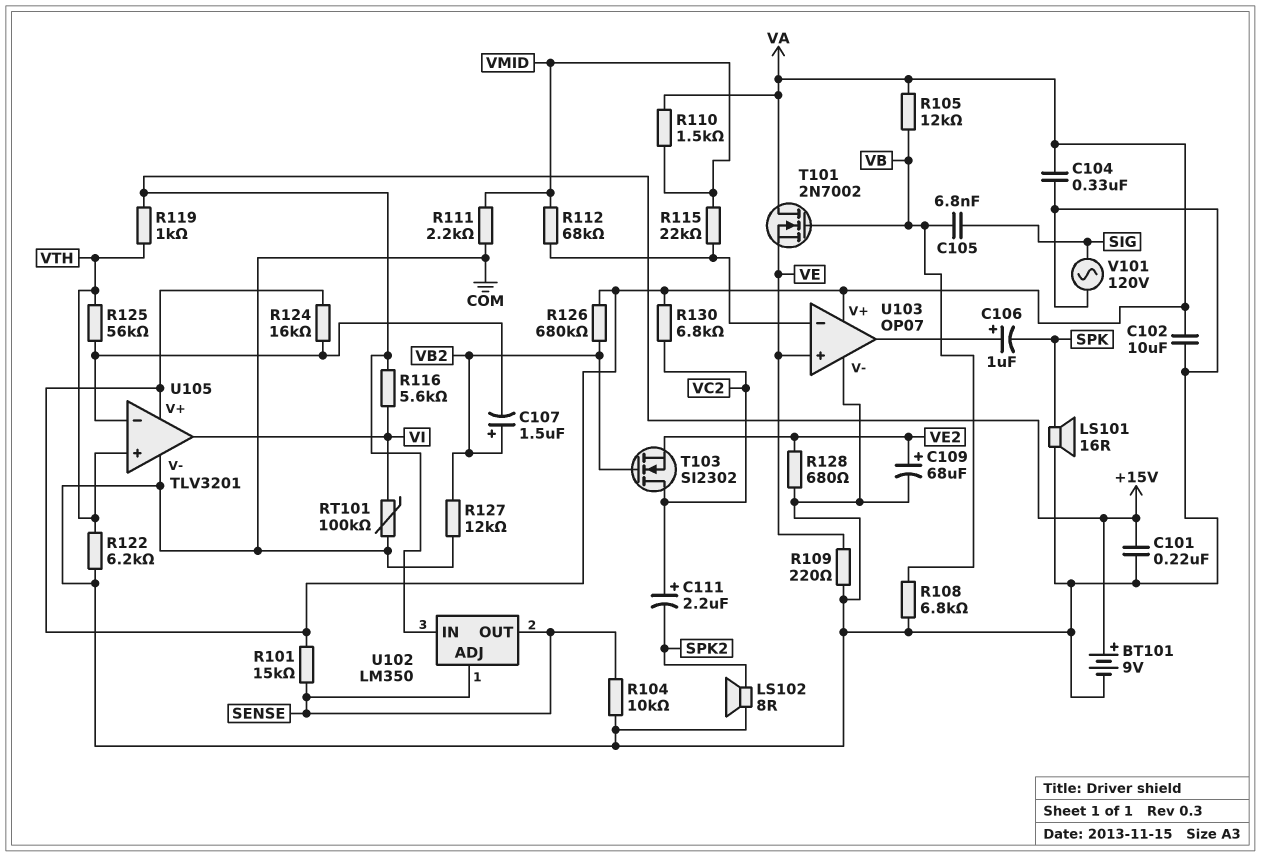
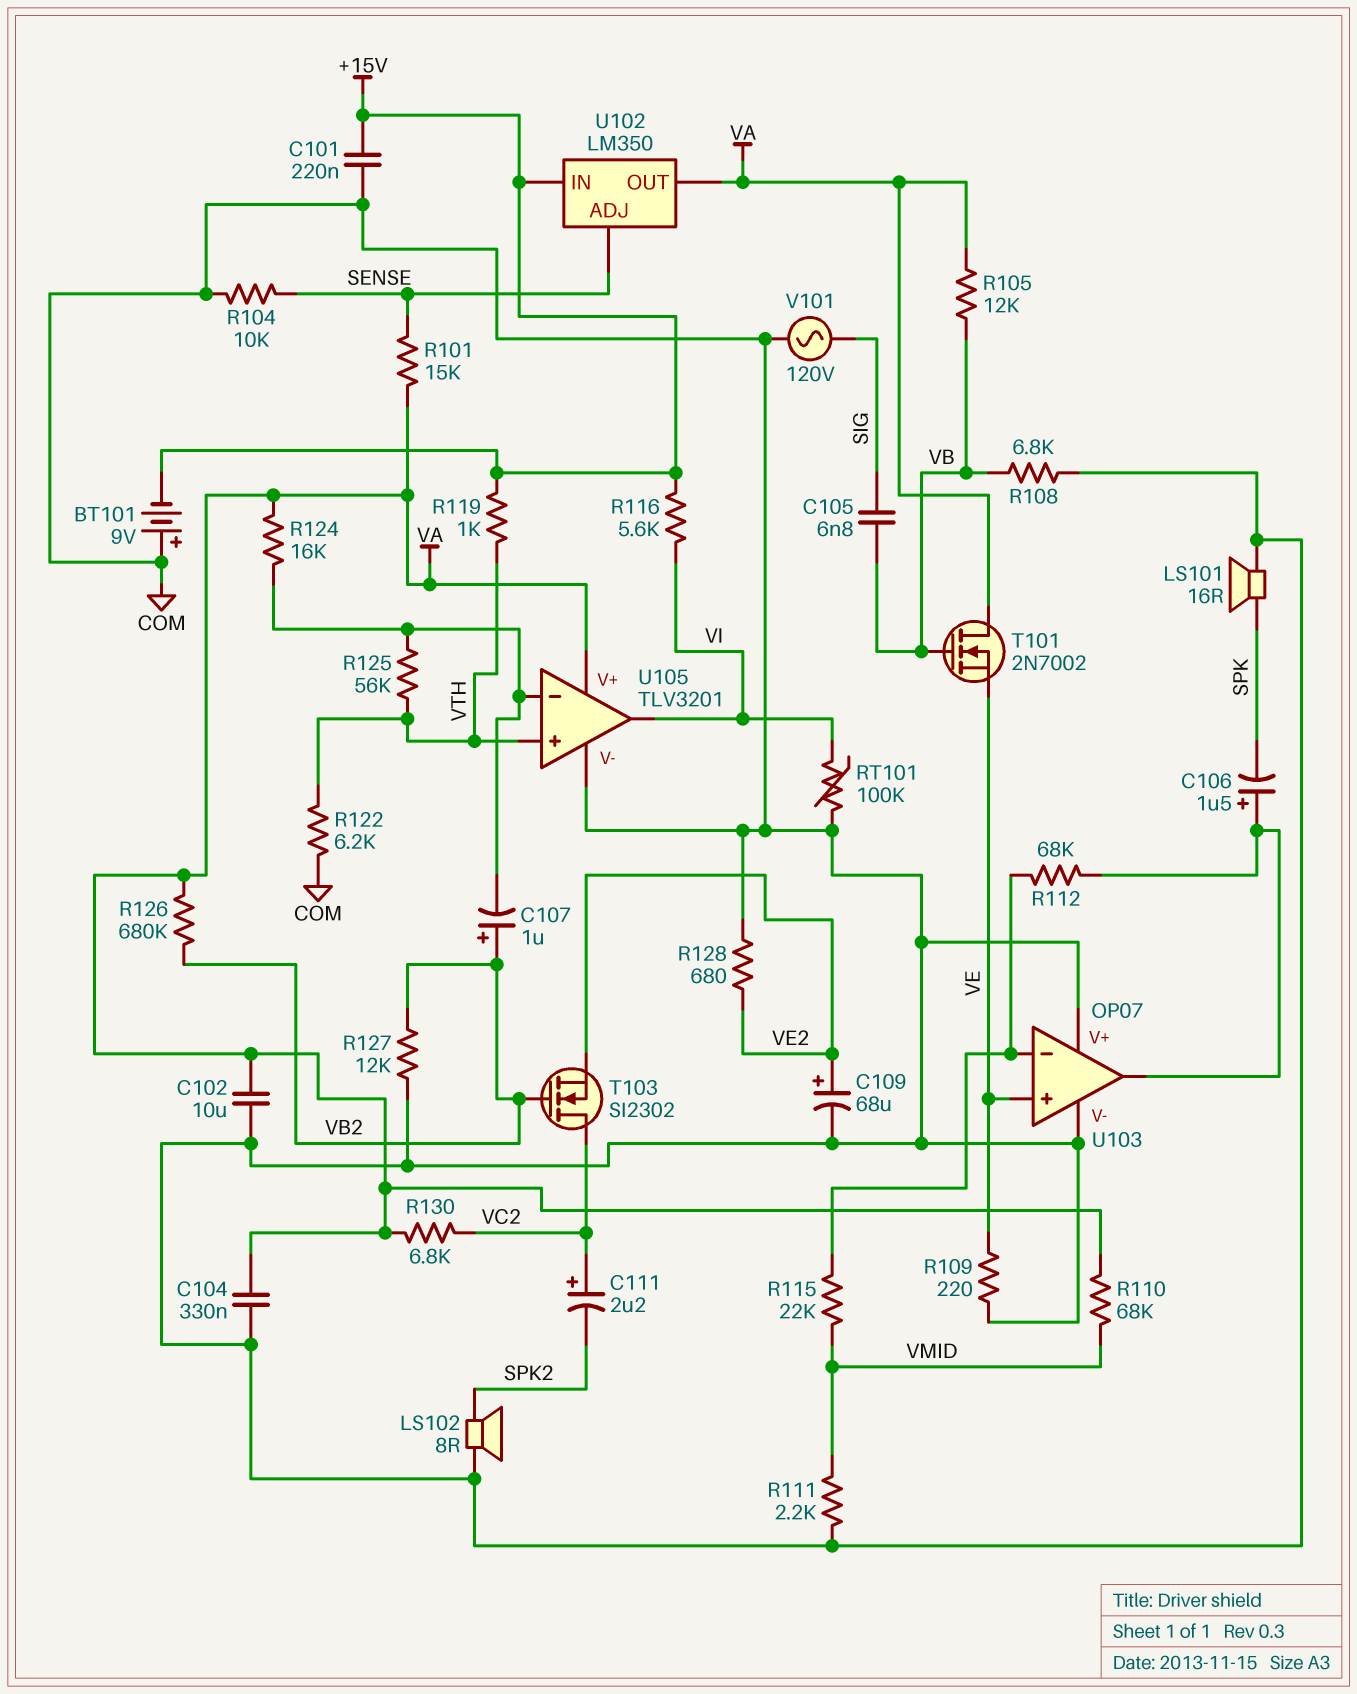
BT101: 9V (plus +15V, minus COM) -> 9V (plus COM, minus +15V)
C106: 1uF (plus U103/out, minus SPK) -> 1.5uF (plus U103/out, minus SPK)
C107: 1.5uF (plus VB2, minus U105/in-) -> 1uF (plus VB2, minus U105/in-)
R110: 1.5k (VA, VMID) -> 68k (VA, VMID)
R112: 68k (U103/in-, VMID) -> 68k (U103/in-, U103/out)
U102 pin OUT: SENSE -> VA
U103 pin V+: VA -> COM

